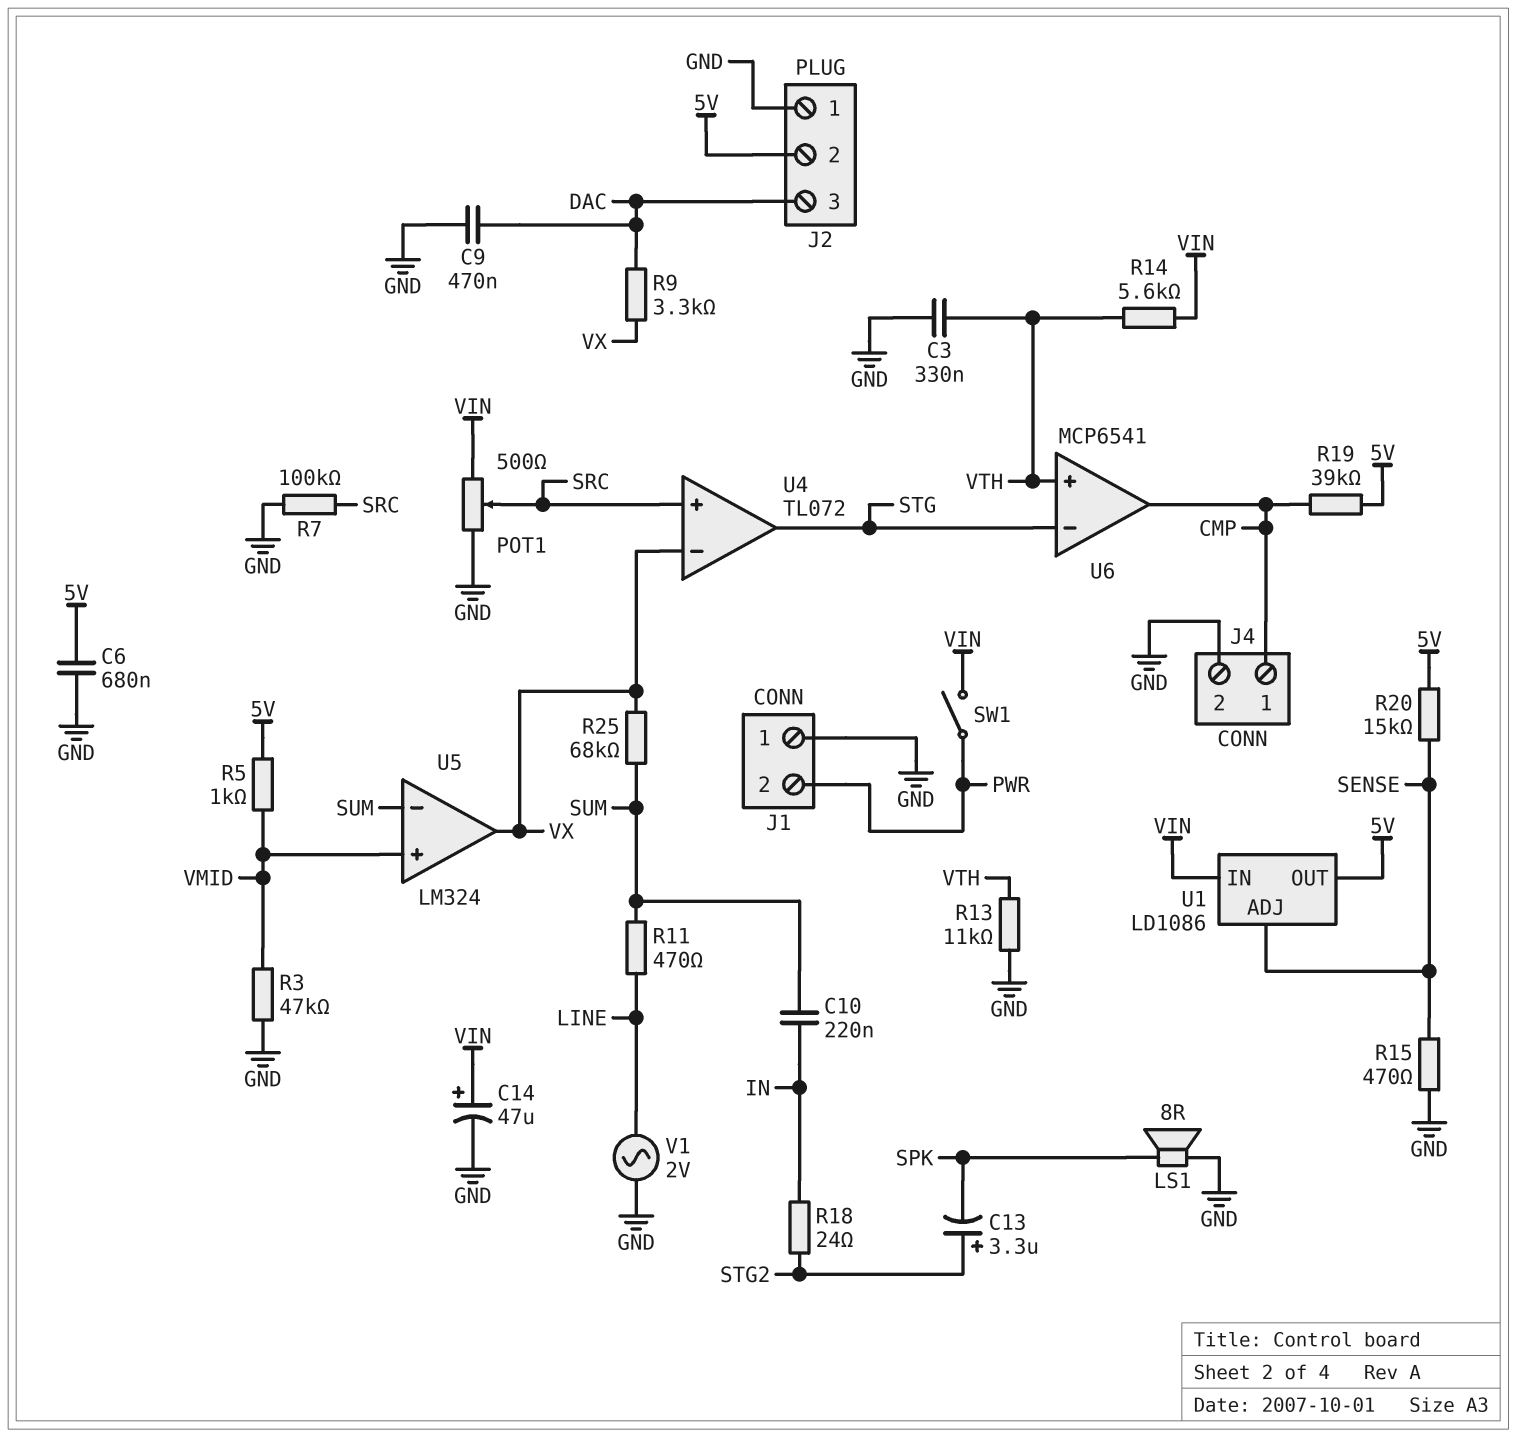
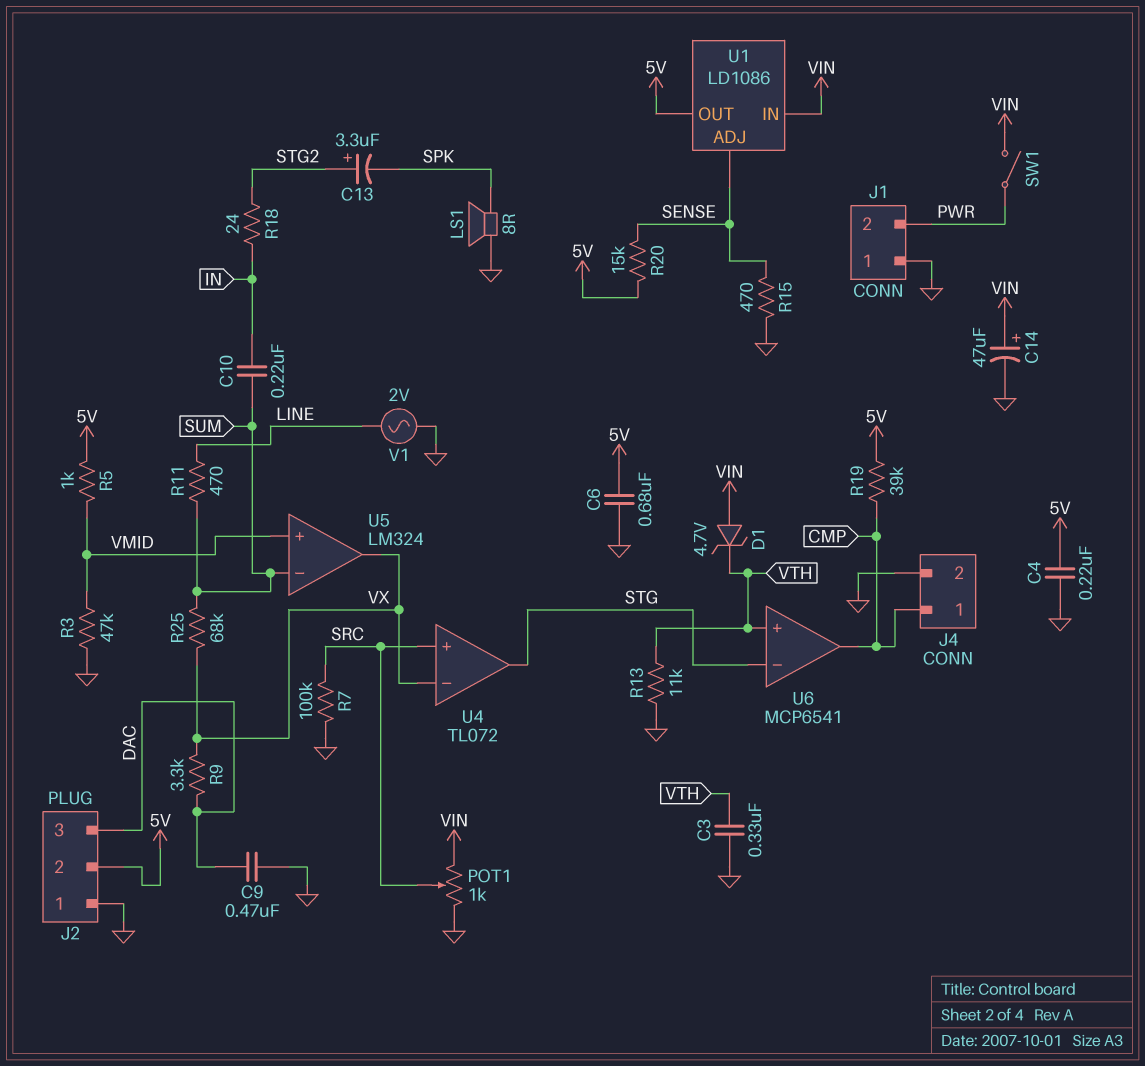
C4: none -> 220nF (5V, GND)
D1: none -> zener 4.7V (A VIN, K VTH)
POT1: 500 (GND, VIN, wiper SRC) -> 1k (GND, VIN, wiper SRC)
R14: 5.6k (VIN, VTH) -> none

